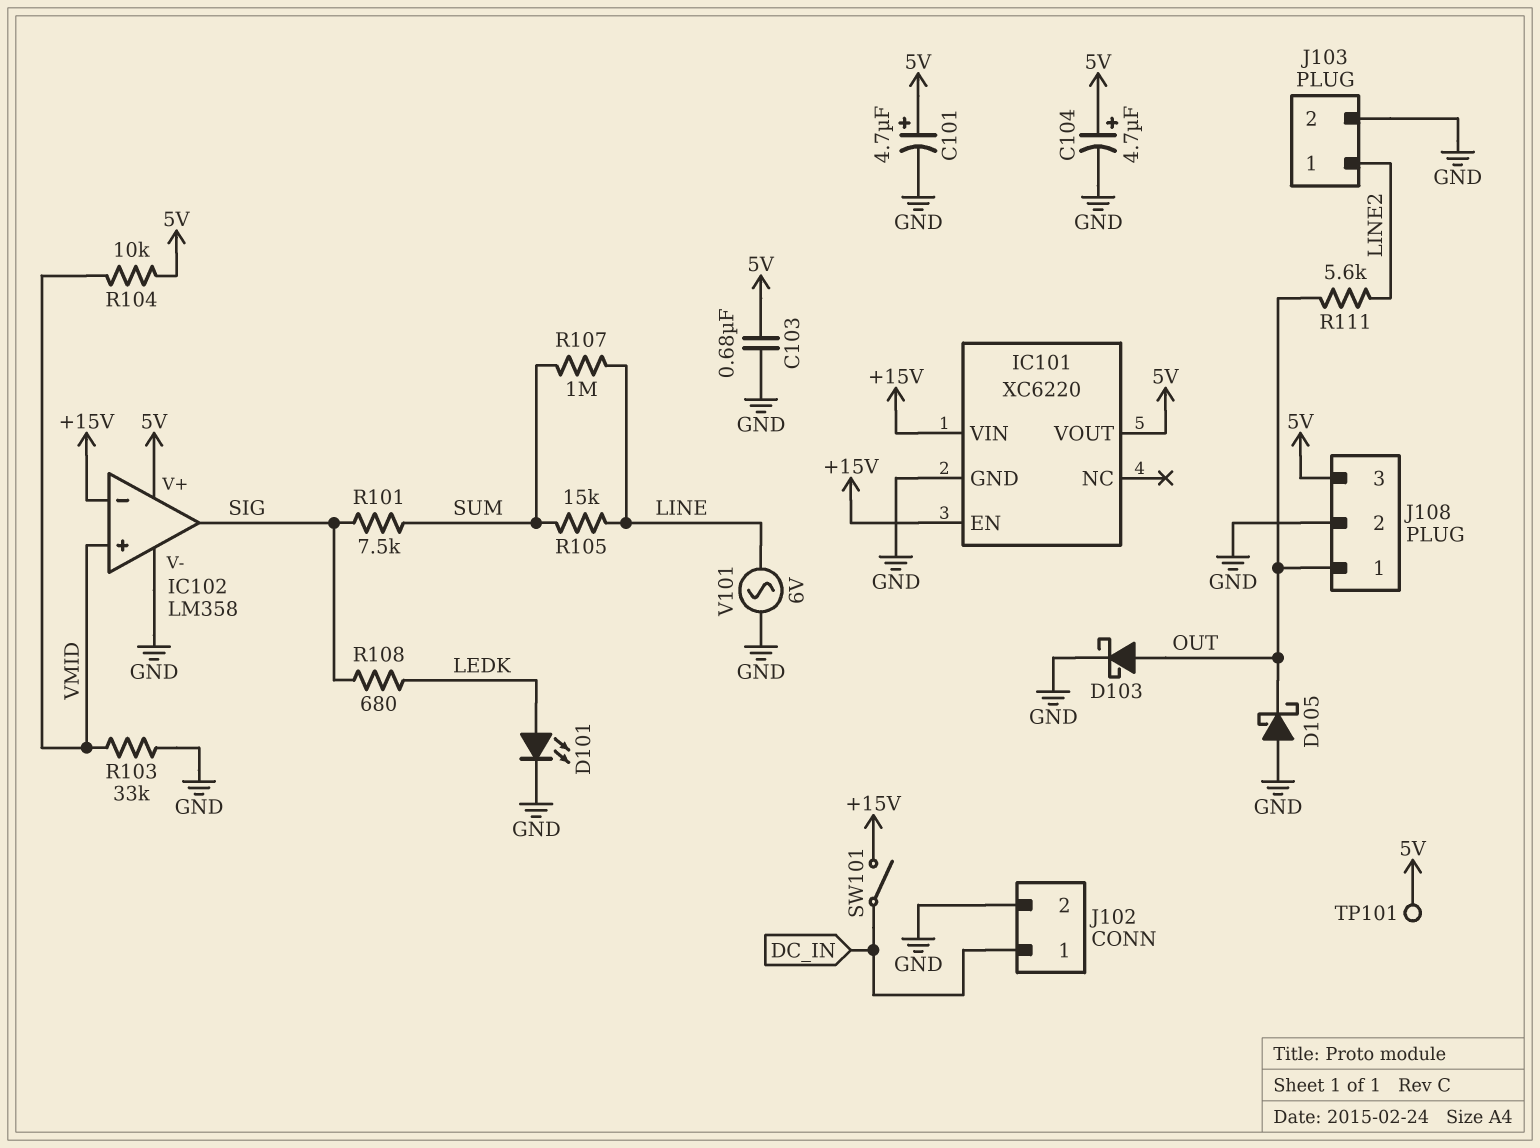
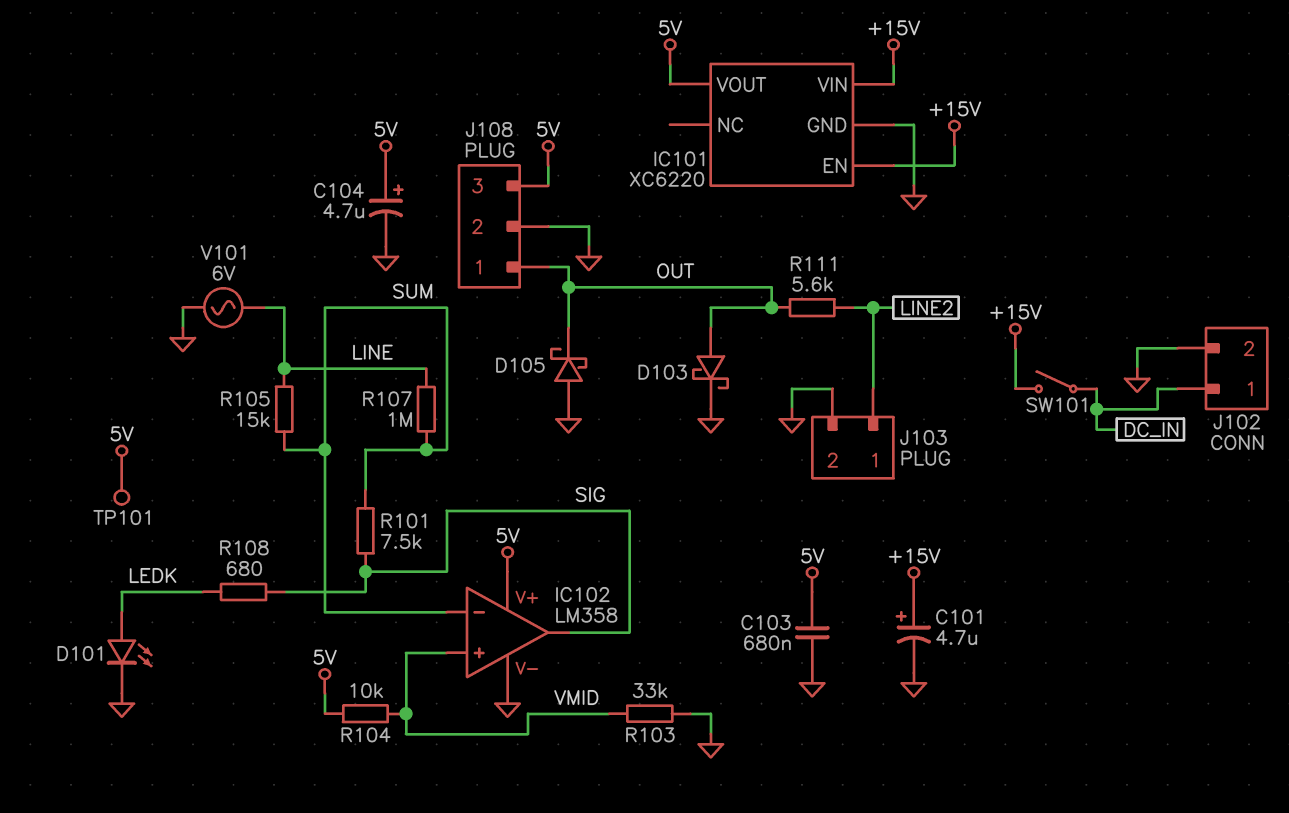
C101: 4.7uF (plus 5V, minus GND) -> 4.7uF (plus +15V, minus GND)
IC102 pin in-: +15V -> SUM

